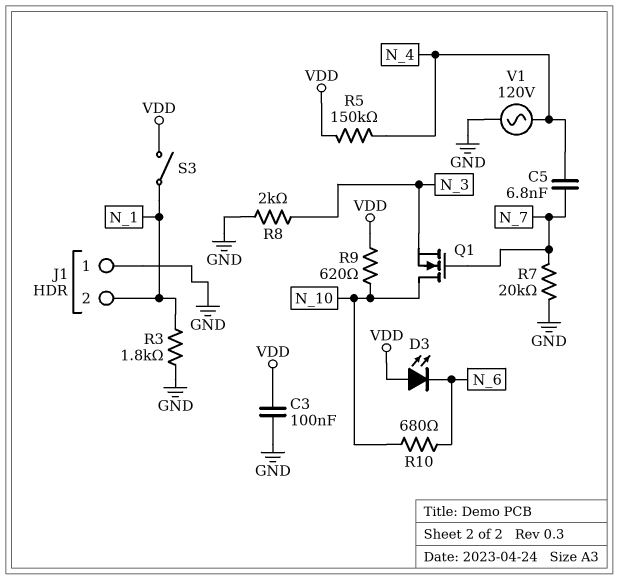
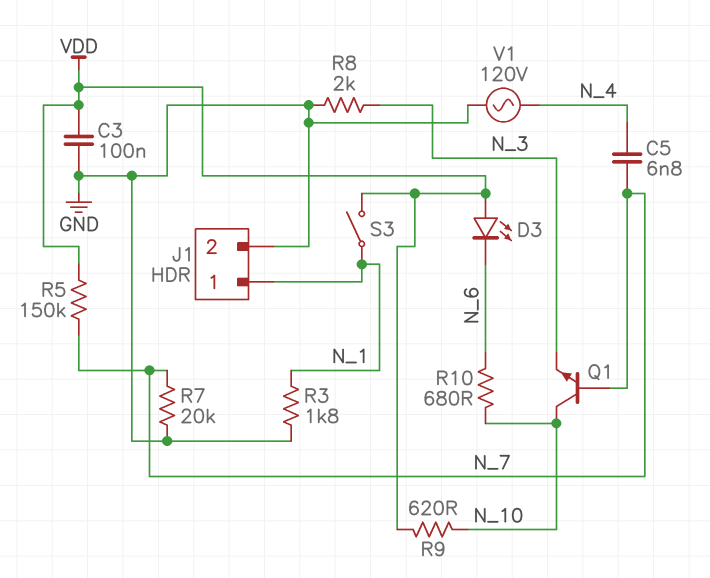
J1 pin 1: GND -> N_1
J1 pin 2: N_1 -> GND
Q1: NMOS (G N_7, D N_10, S N_3) -> NPN (B N_7, C N_10, E N_3)
R5: 150k (N_4, VDD) -> 150k (N_7, VDD)

